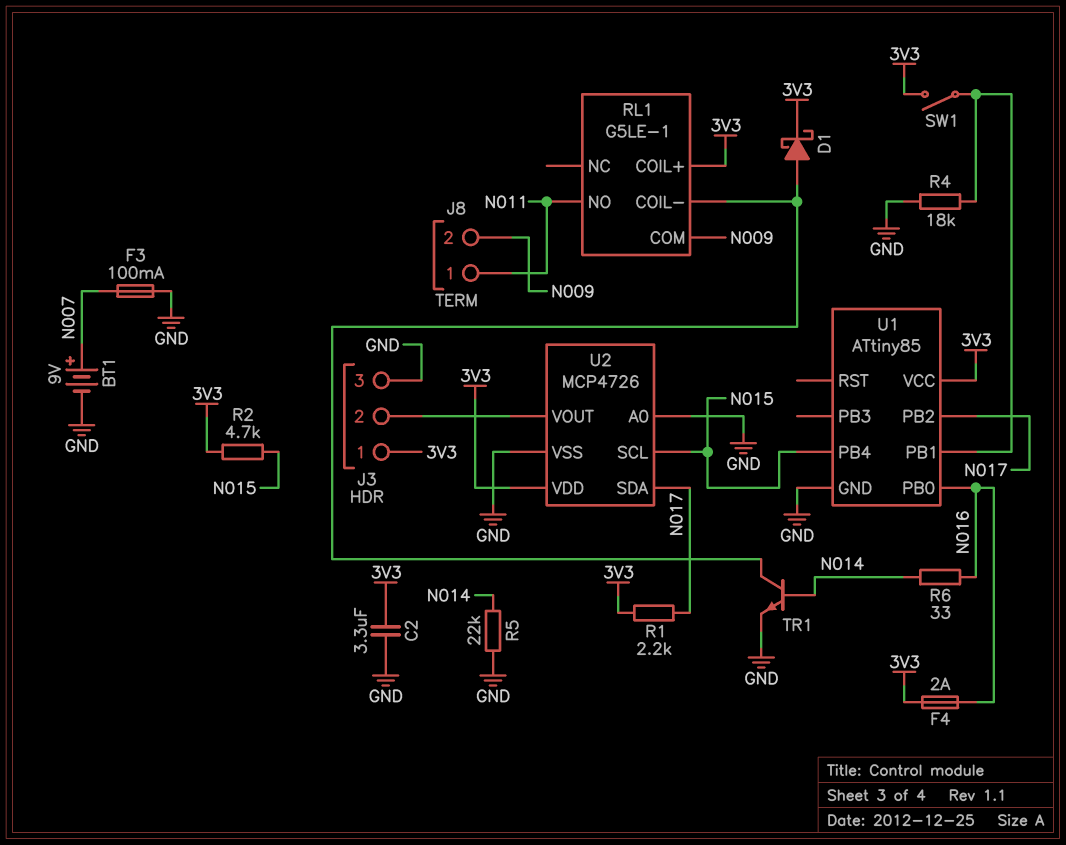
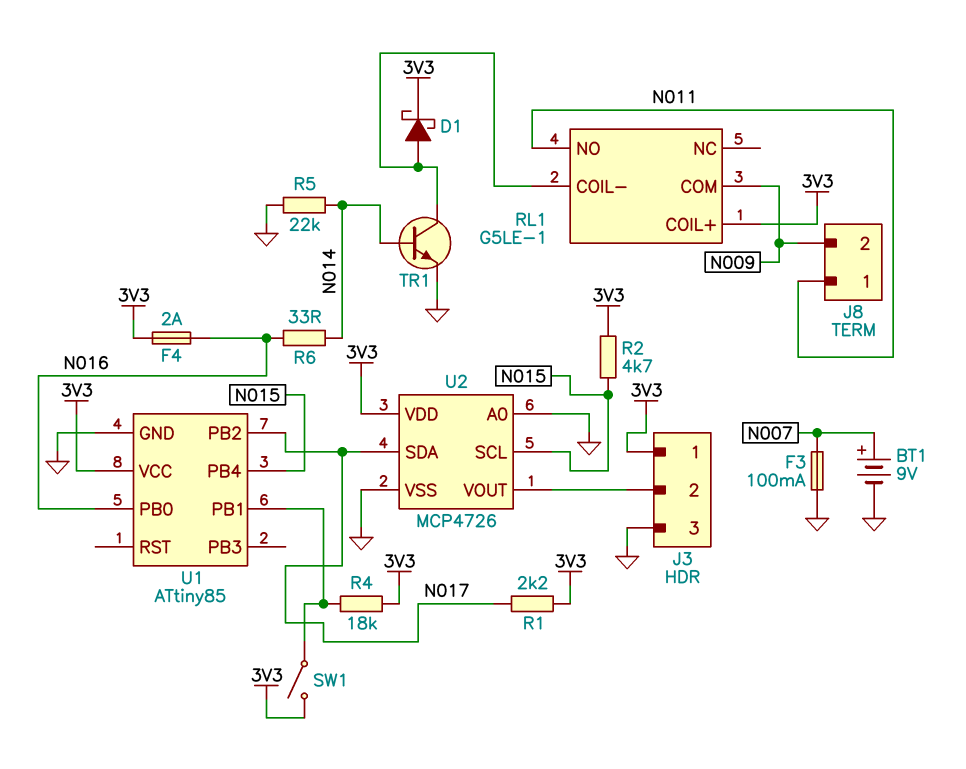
C2: 3.3uF (3V3, GND) -> none
R4: 18k (GND, U1/PB1) -> 18k (3V3, U1/PB1)

